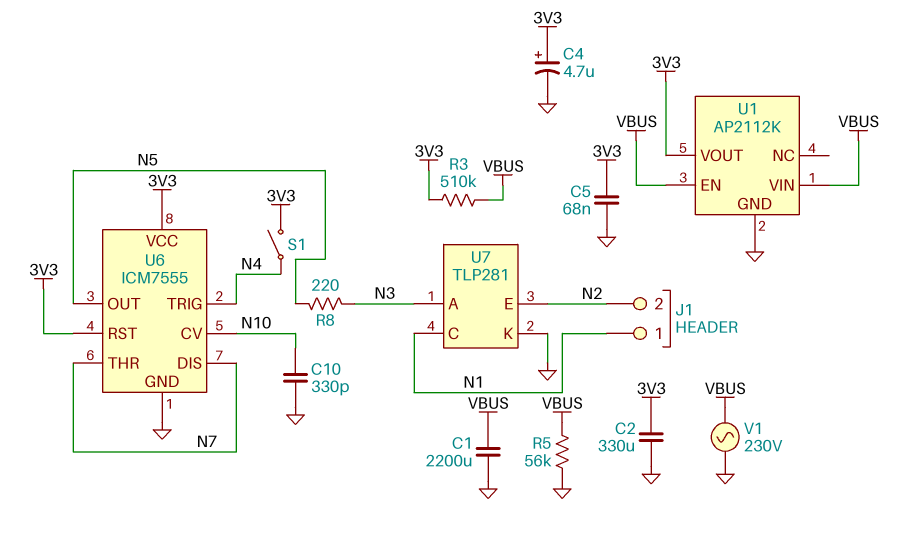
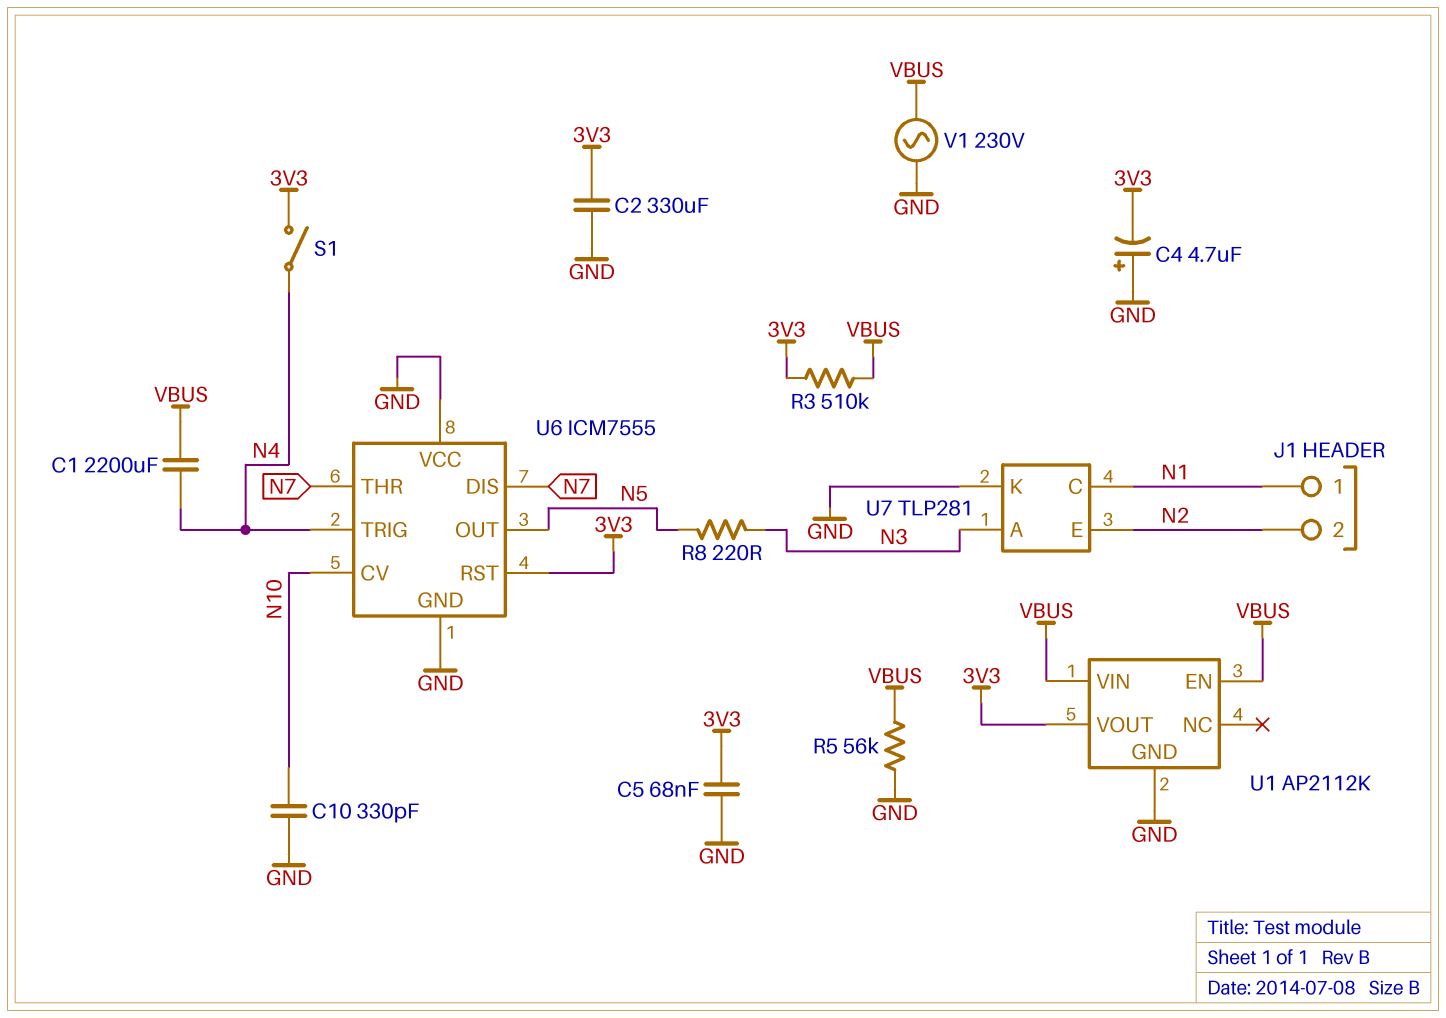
C1: 2200uF (GND, VBUS) -> 2200uF (N4, VBUS)
C4: 4.7uF (plus 3V3, minus GND) -> 4.7uF (plus GND, minus 3V3)
U6 pin VCC: 3V3 -> GND

